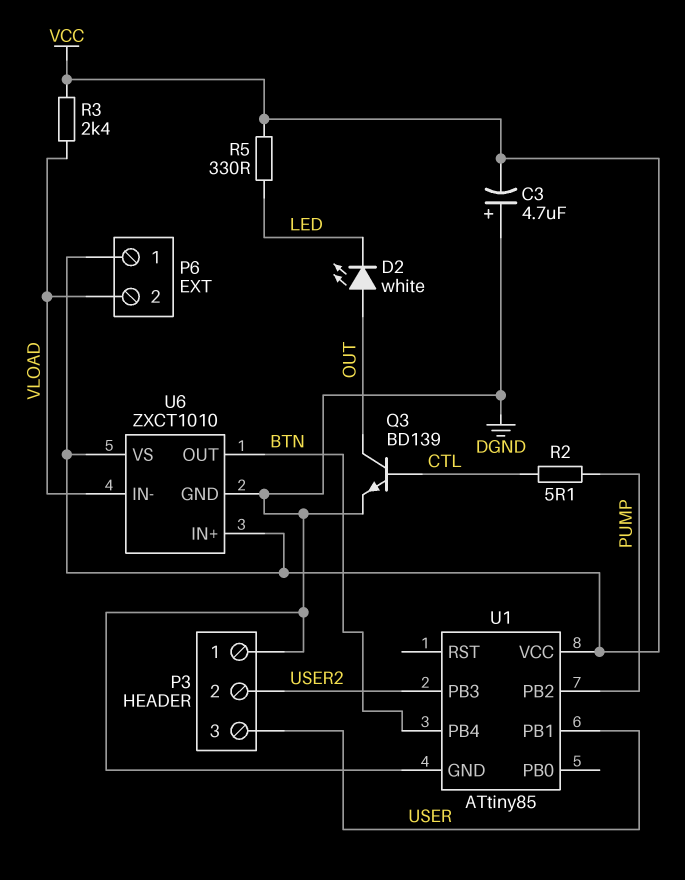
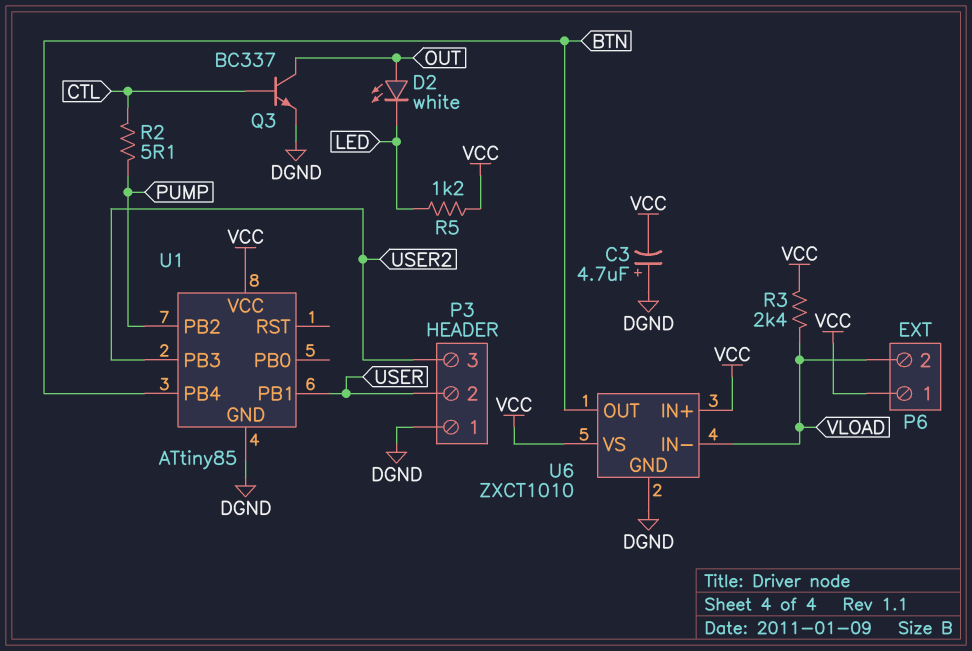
P3 pin 2: USER2 -> USER
P3 pin 3: USER -> USER2
Q3: NPN BD139 (B CTL, C OUT, E DGND) -> NPN BC337 (B CTL, C OUT, E DGND)
R5: 330 (LED, VCC) -> 1.2k (LED, VCC)

